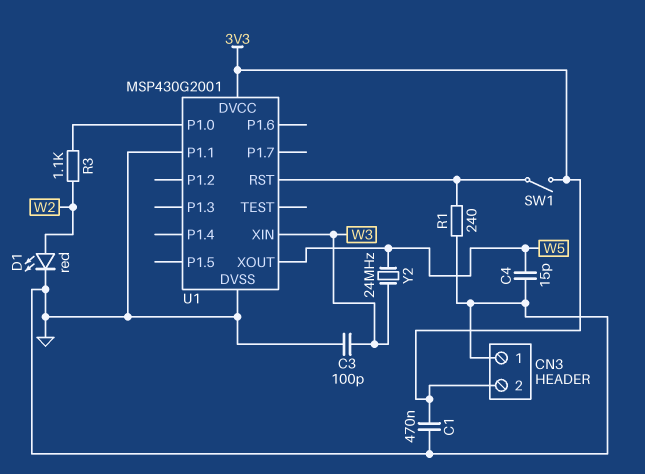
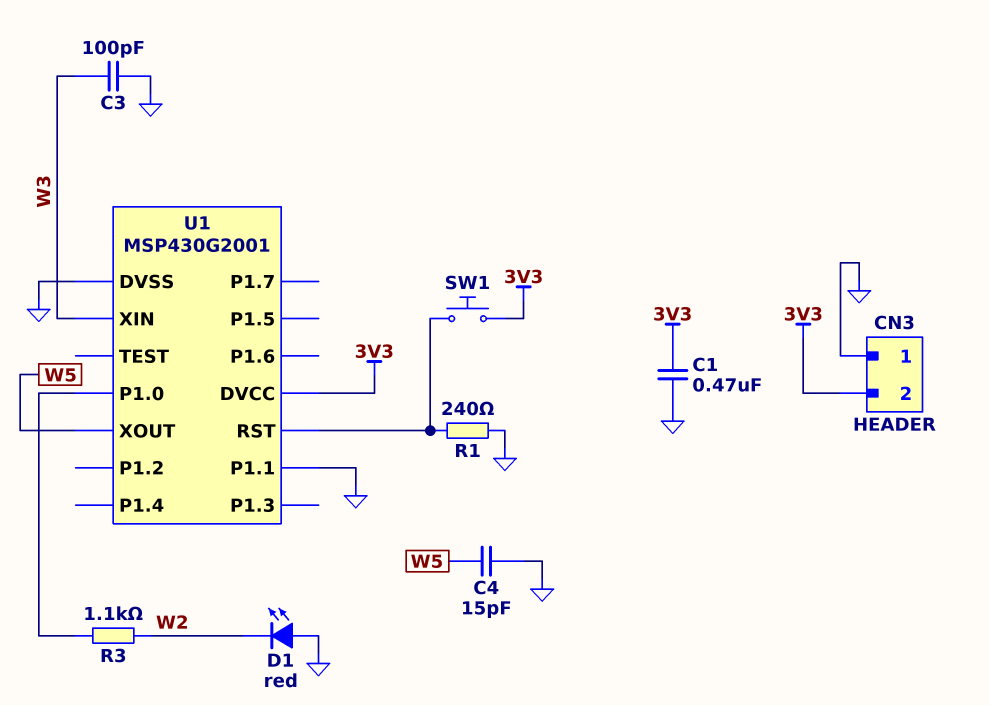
D1: LED red (A W2, K GND) -> LED red (A GND, K W2)
SW1: switch (3V3, U1/RST) -> button (3V3, U1/RST)
Y2: 24MHz (W3, W5) -> none

